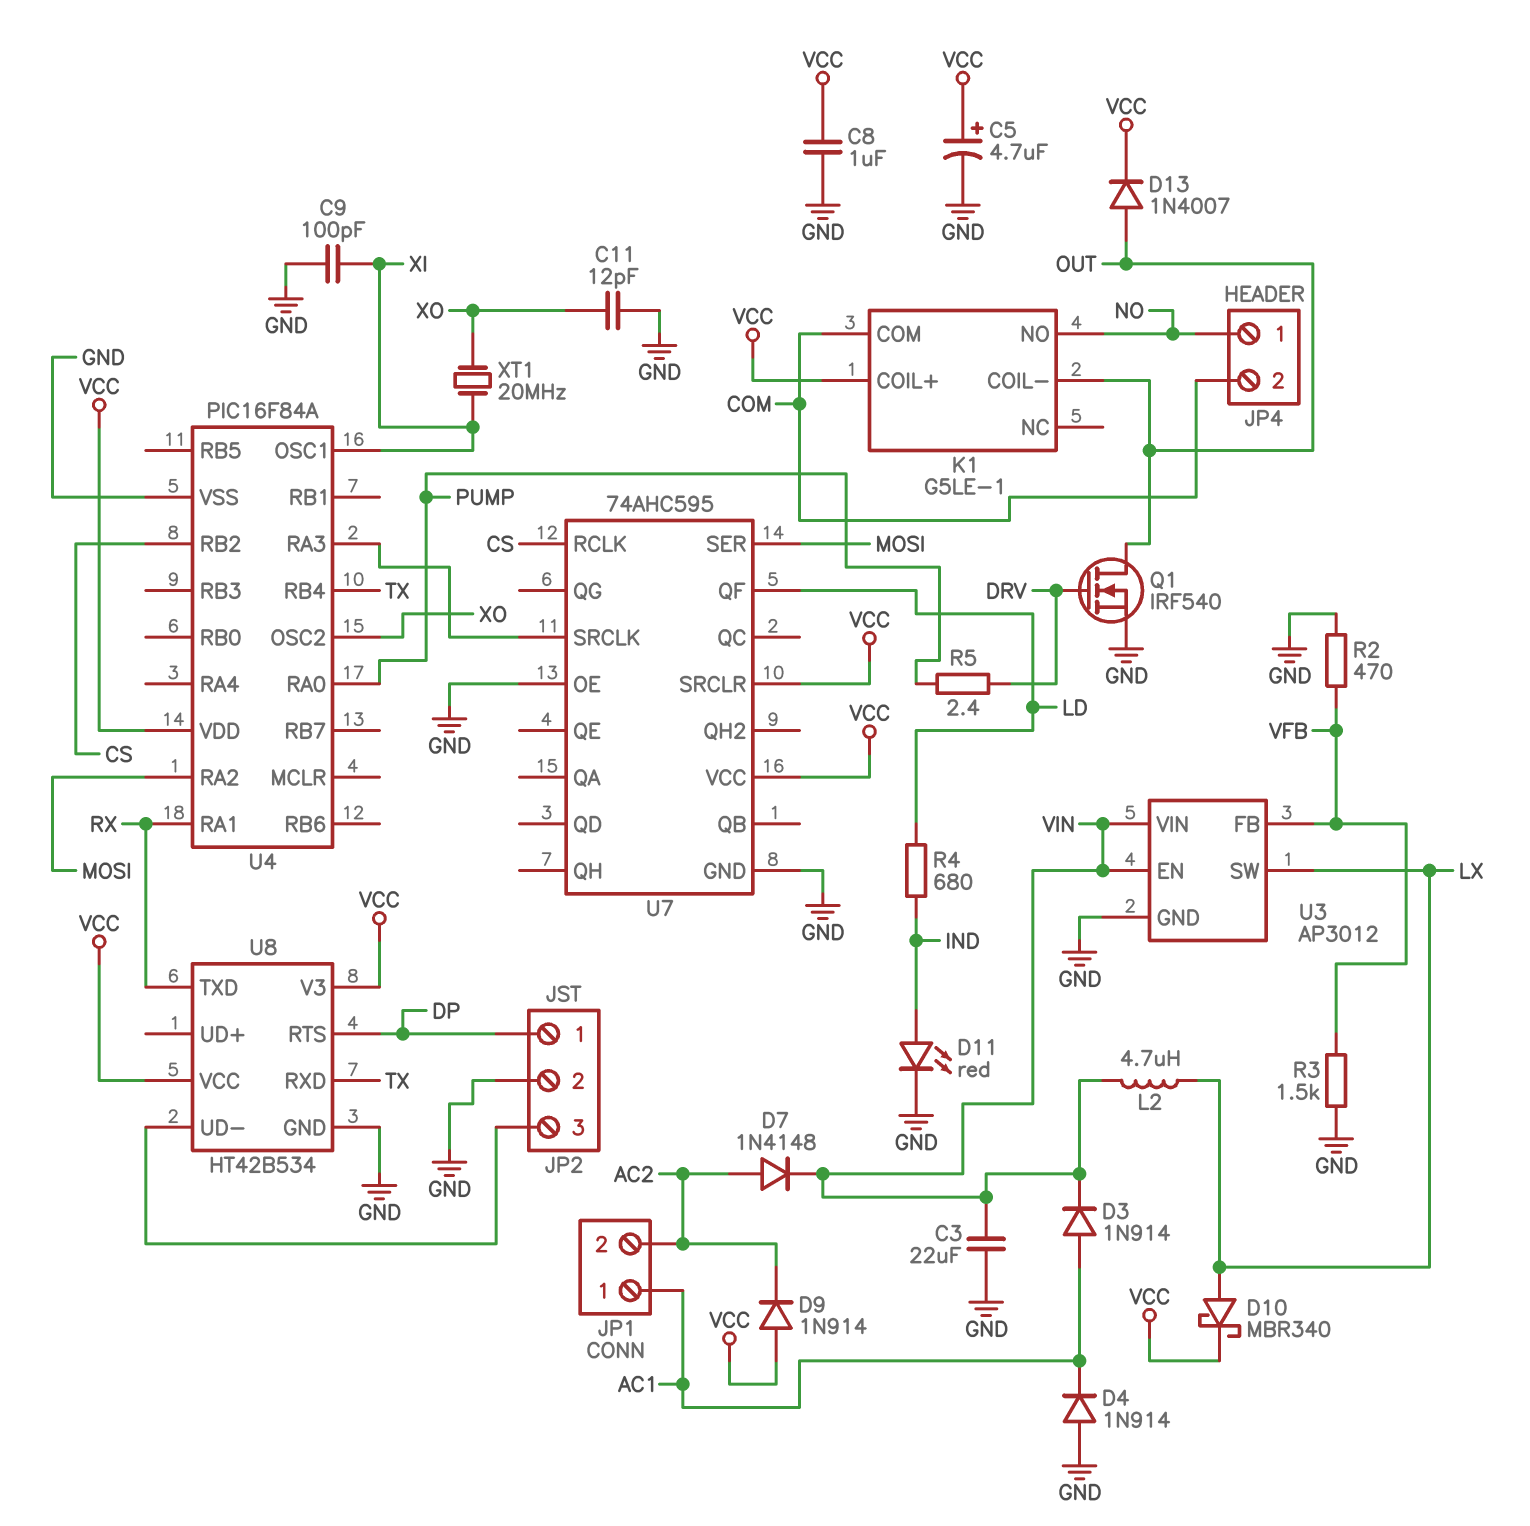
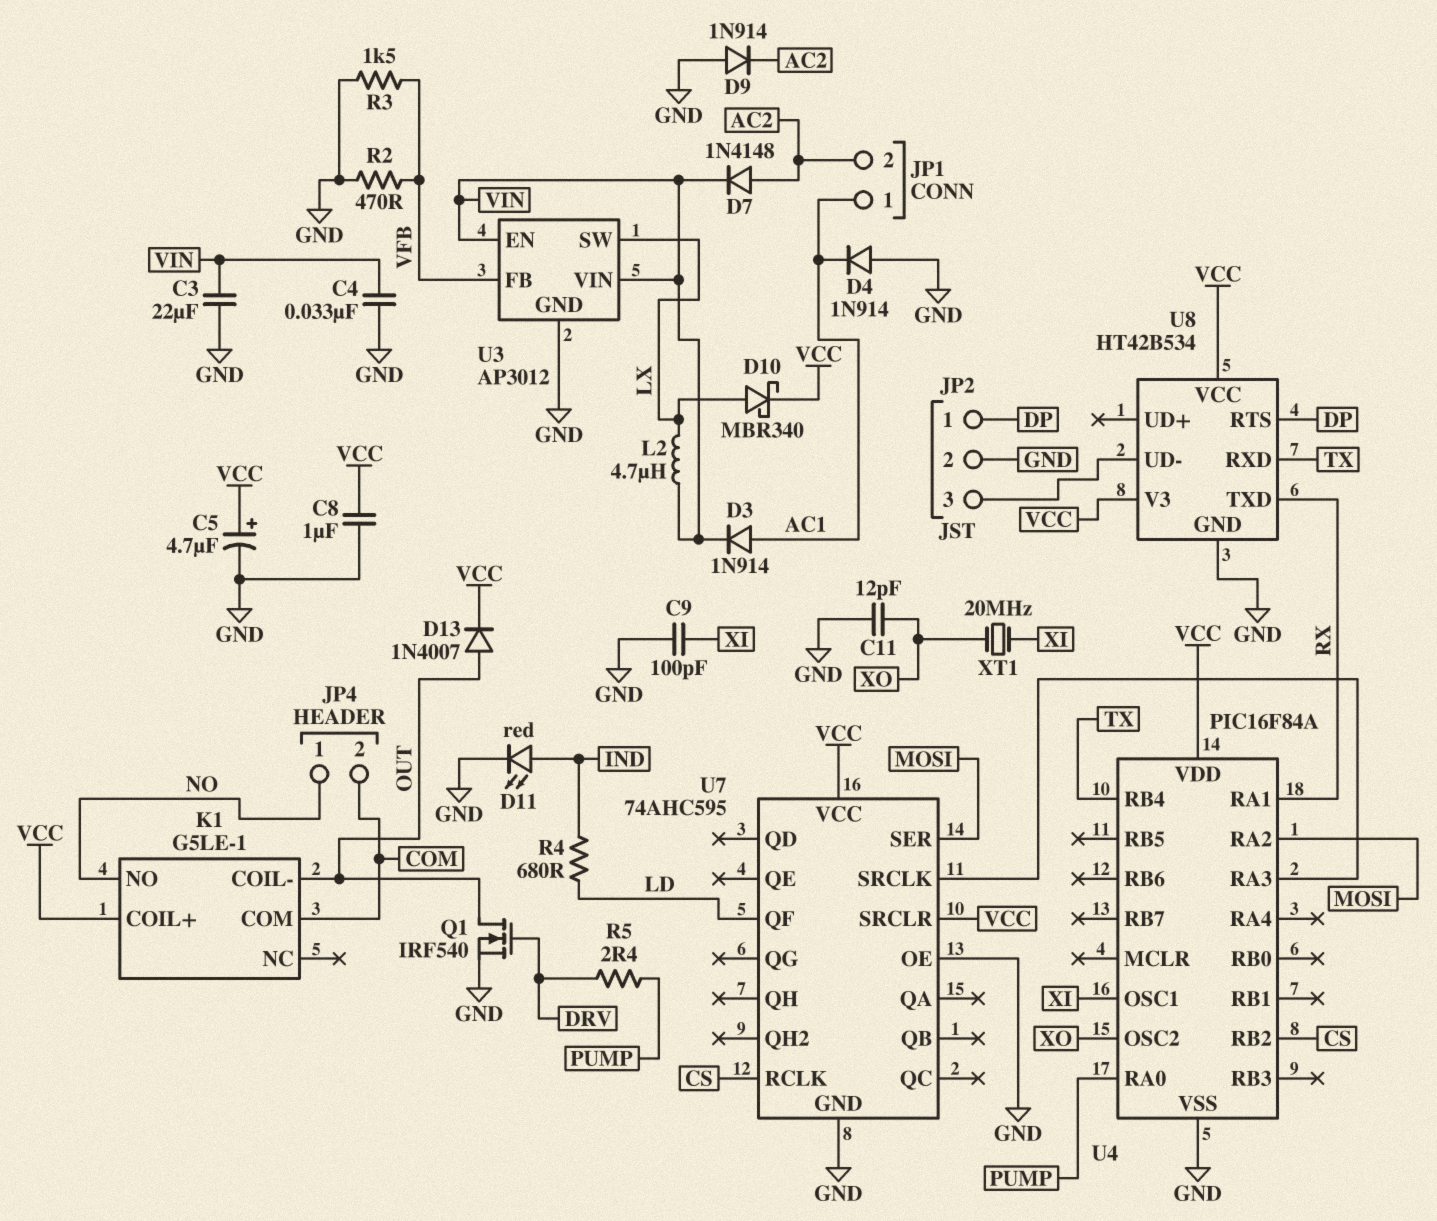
C4: none -> 33nF (GND, VIN)
D9: diode 1N914 (A VCC, K AC2) -> diode 1N914 (A GND, K AC2)

